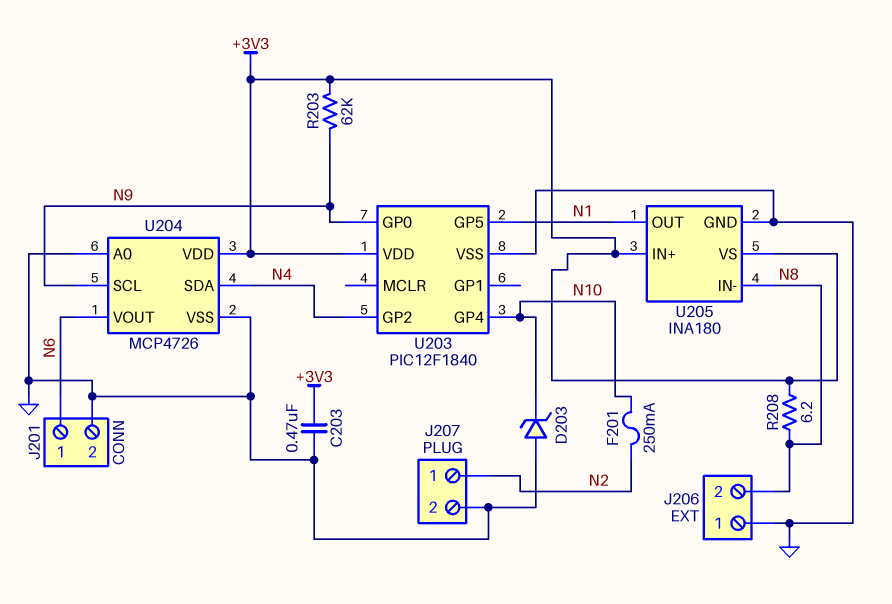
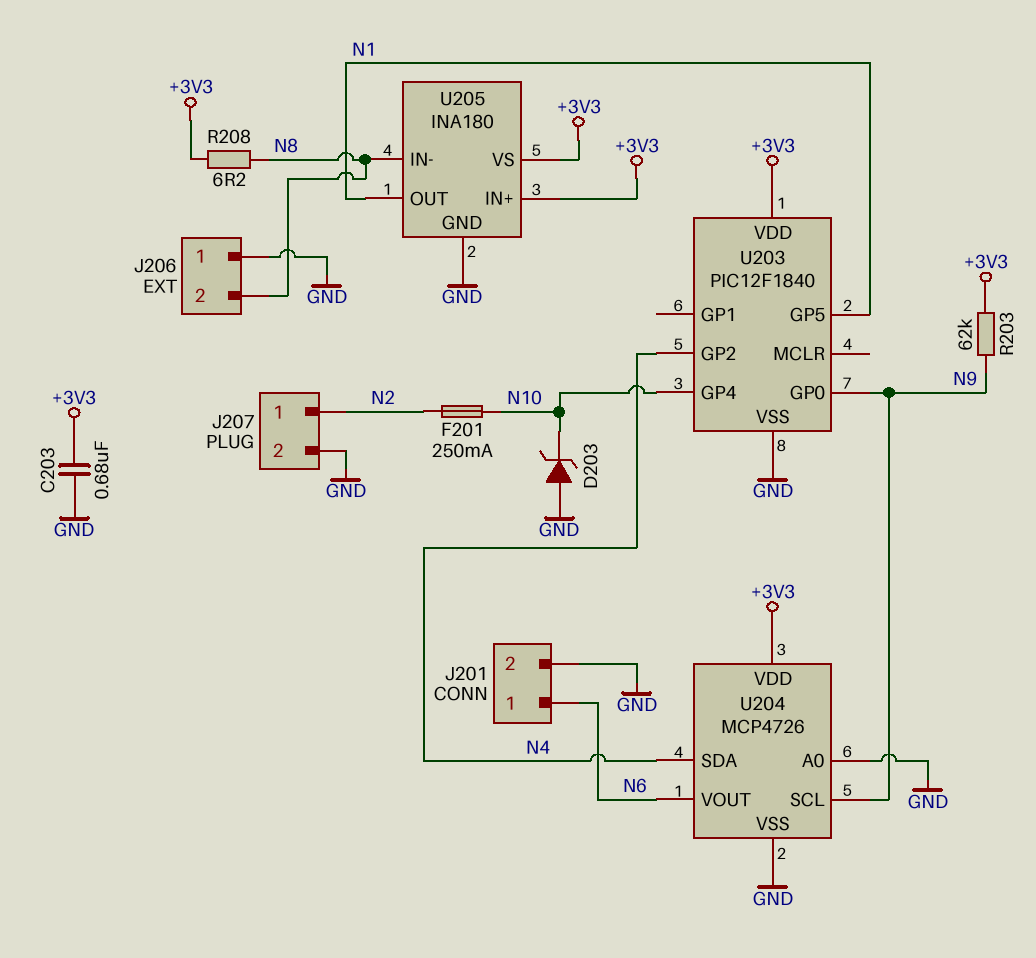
C203: 470nF (+3V3, GND) -> 680nF (+3V3, GND)

